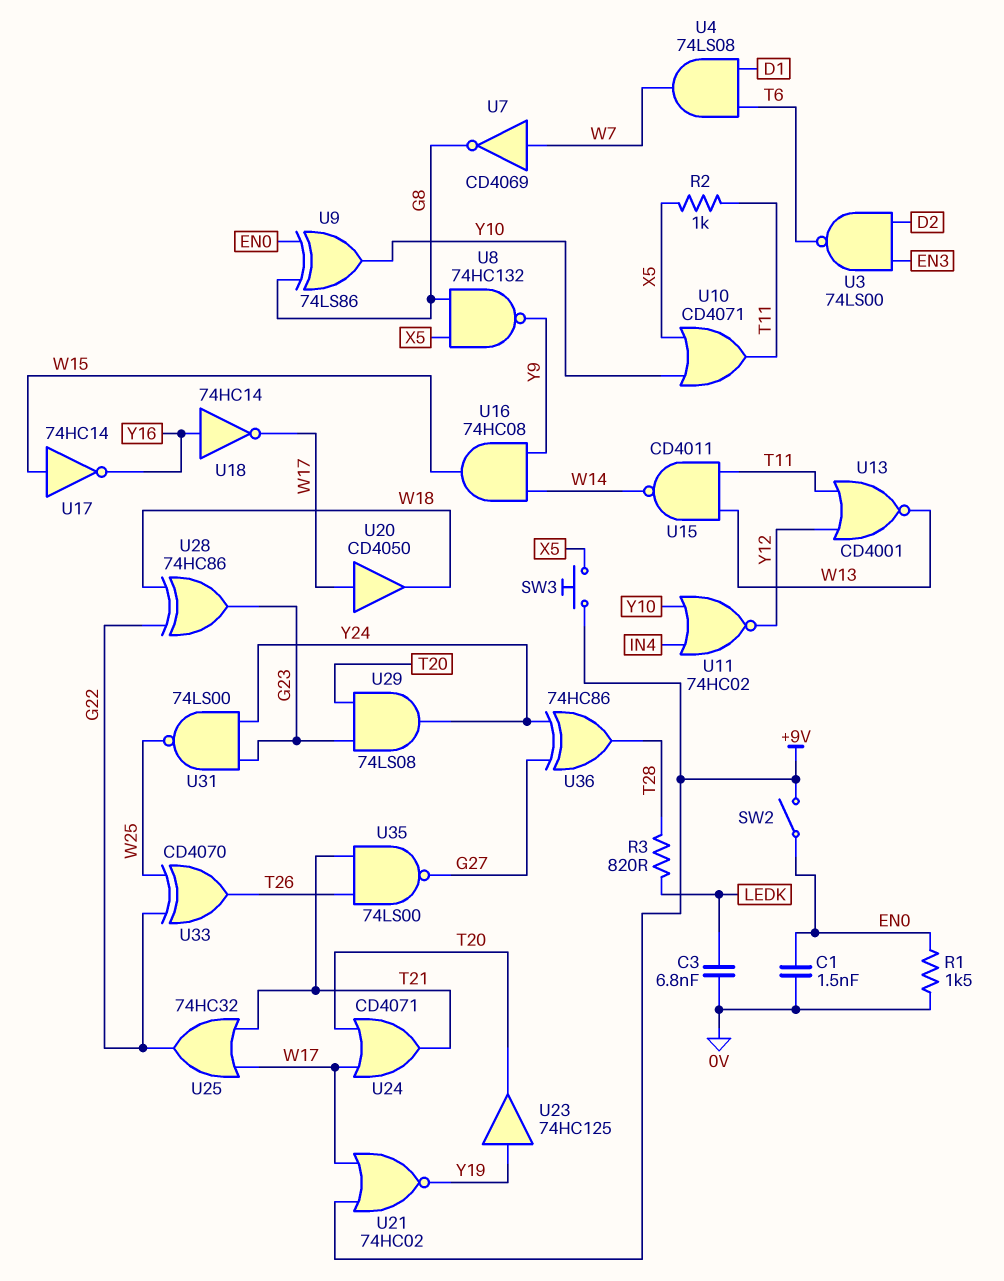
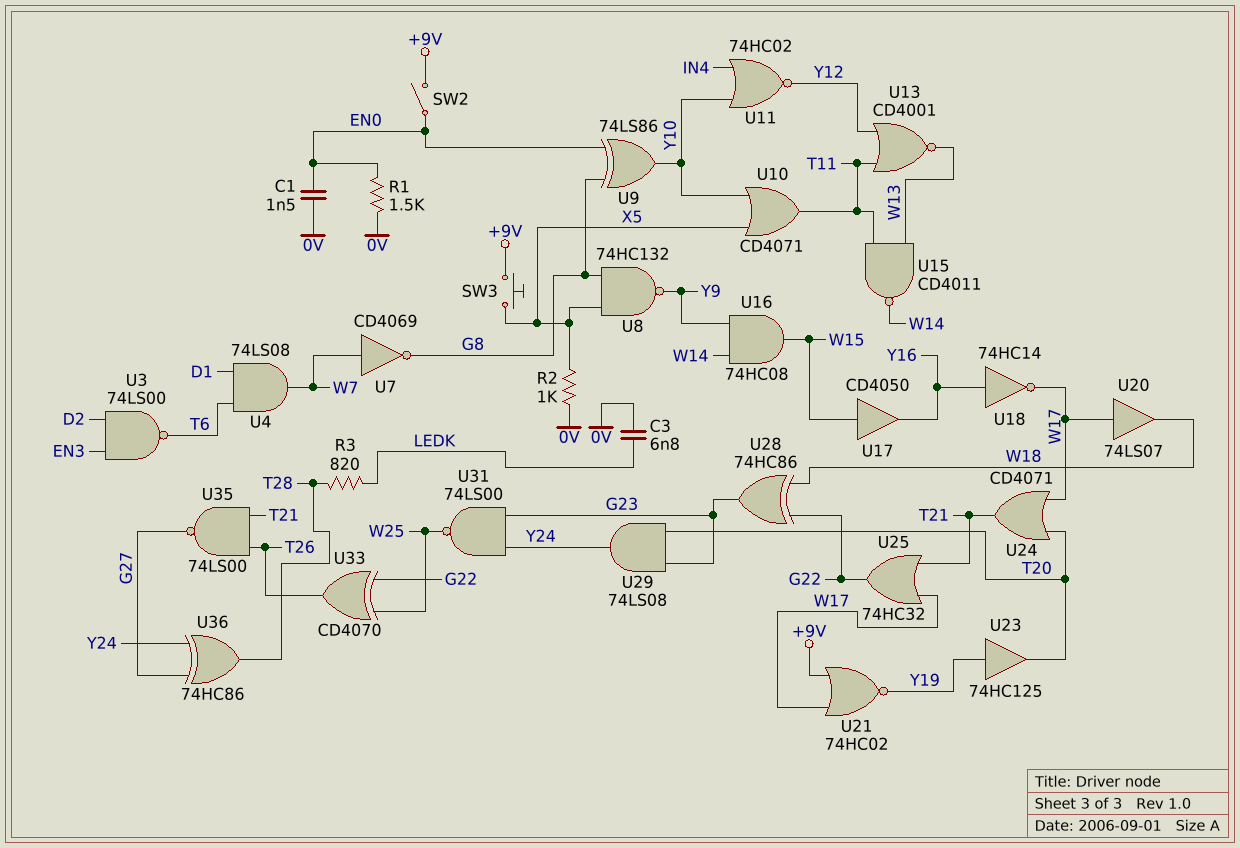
R2: 1k (T11, X5) -> 1k (0V, X5)
U17: NOT 74HC14 (in W15, out Y16) -> buffer CD4050 (in W15, out Y16)
U20: buffer CD4050 (in W17, out W18) -> buffer 74LS07 (in W17, out W18)

